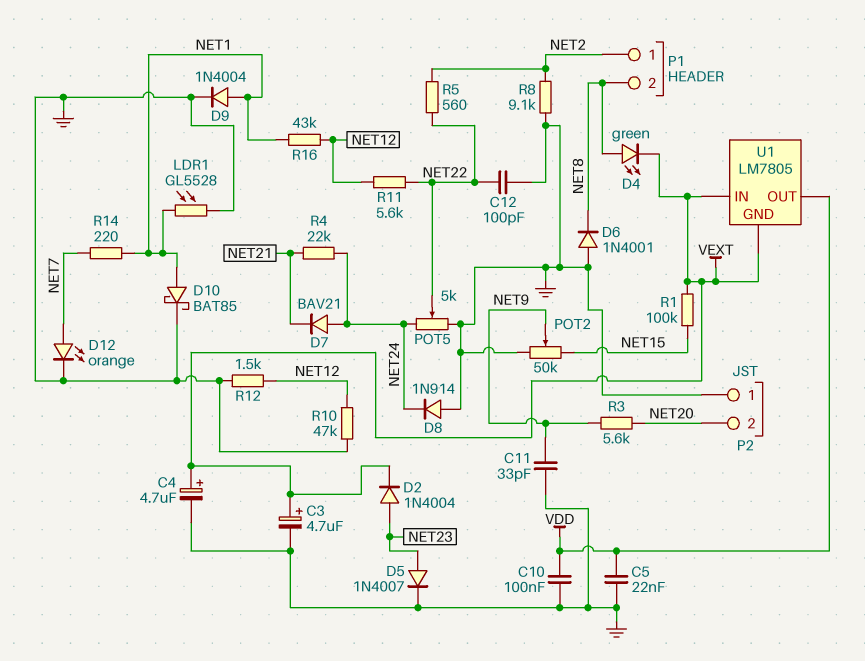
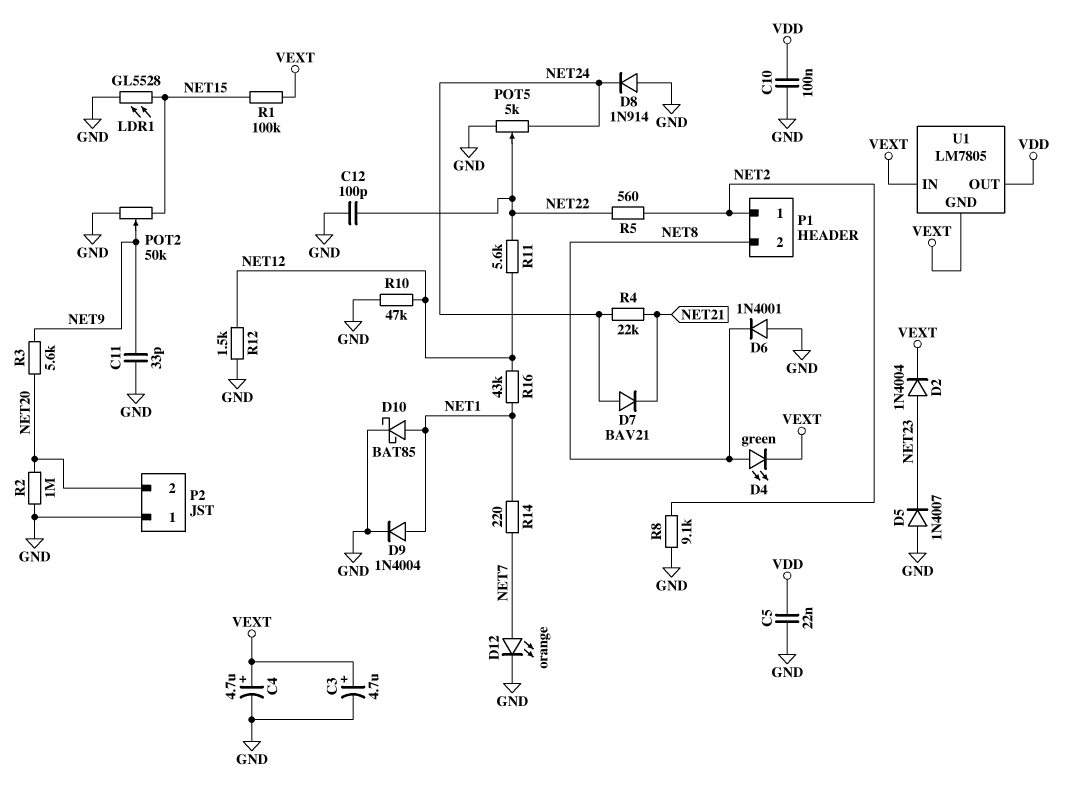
D5: diode 1N4007 (A NET23, K GND) -> diode 1N4007 (A GND, K NET23)
LDR1: GL5528 (GND, NET1) -> GL5528 (GND, NET15)
R2: none -> 1M (GND, NET20)

